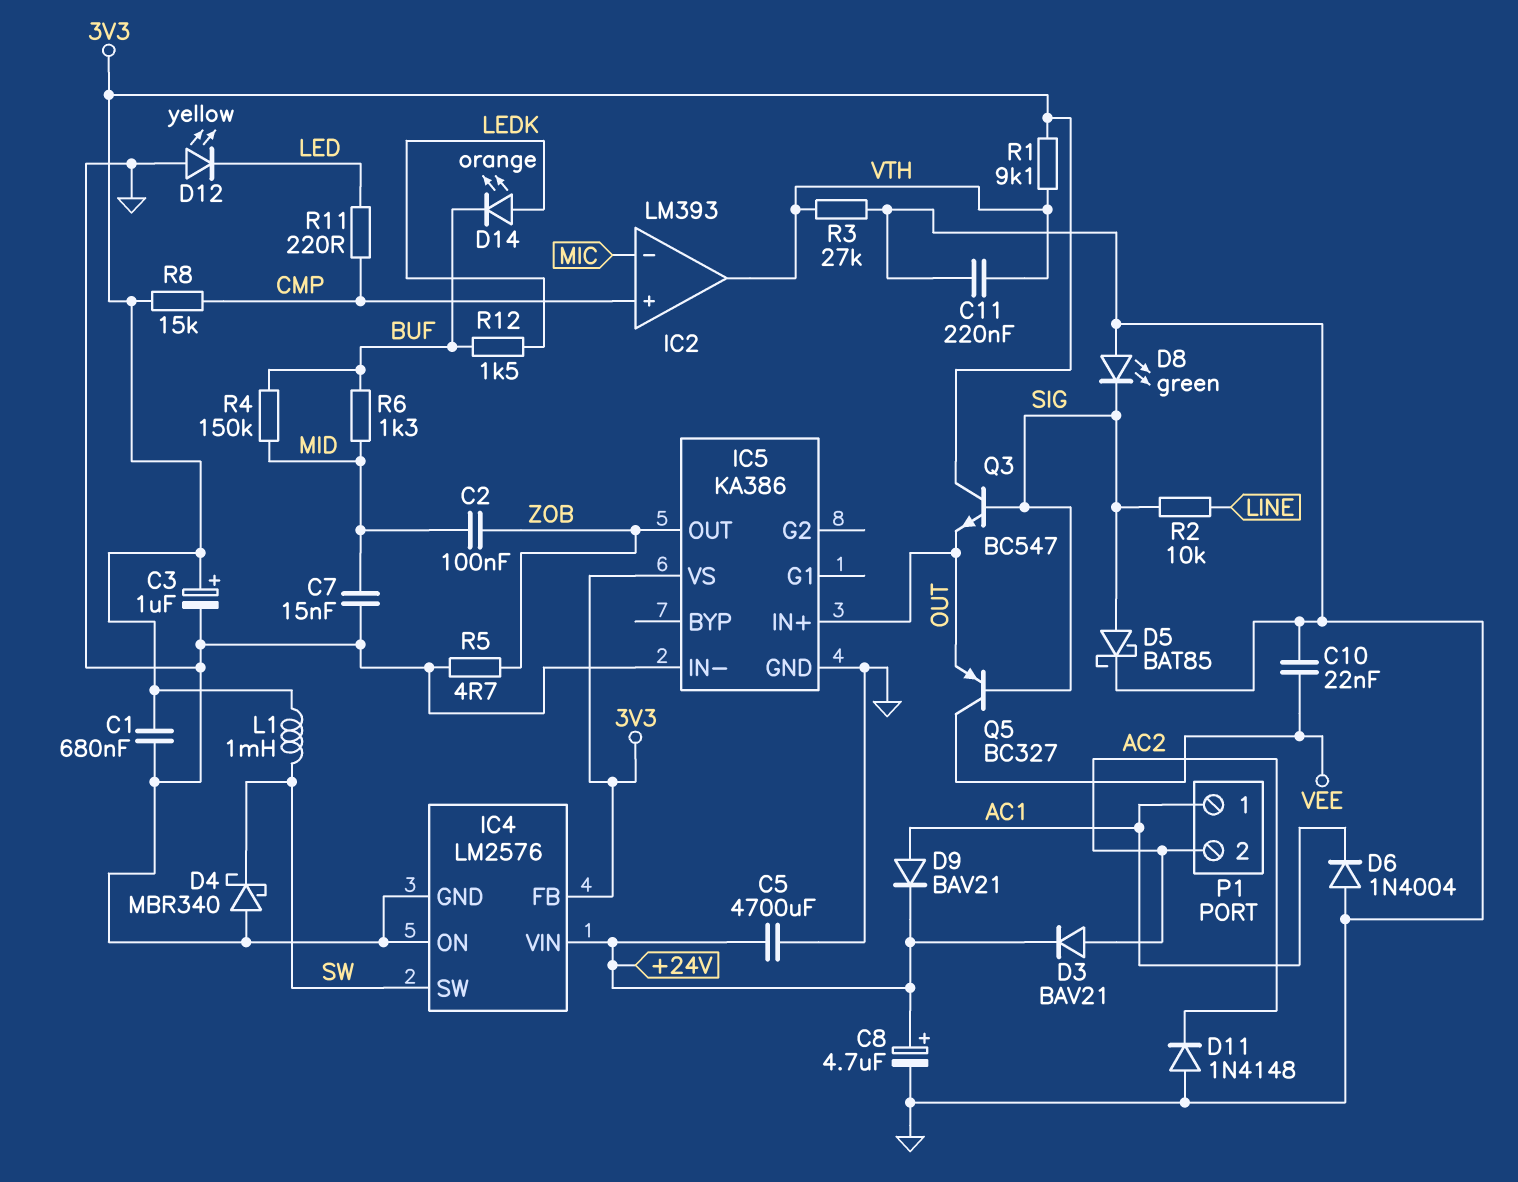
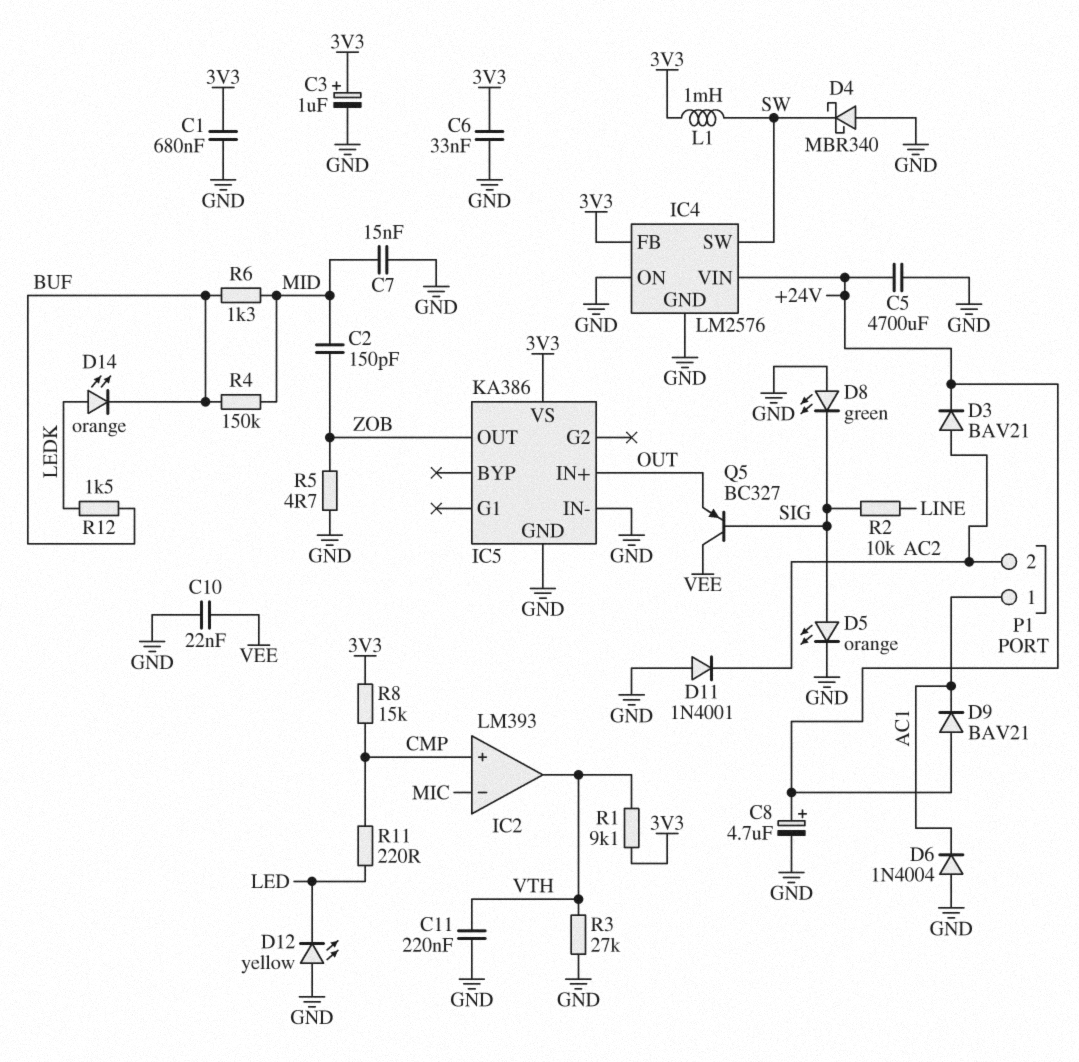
C2: 100nF (MID, ZOB) -> 150pF (MID, ZOB)
C6: none -> 33nF (3V3, GND)
D5: schottky BAT85 (A SIG, K GND) -> LED orange (A SIG, K GND)
D9: diode BAV21 (A AC1, K +24V) -> diode BAV21 (A +24V, K AC1)
D11: diode 1N4148 (A GND, K AC2) -> diode 1N4001 (A GND, K AC2)
Q3: NPN BC547 (B SIG, C 3V3, E OUT) -> none

